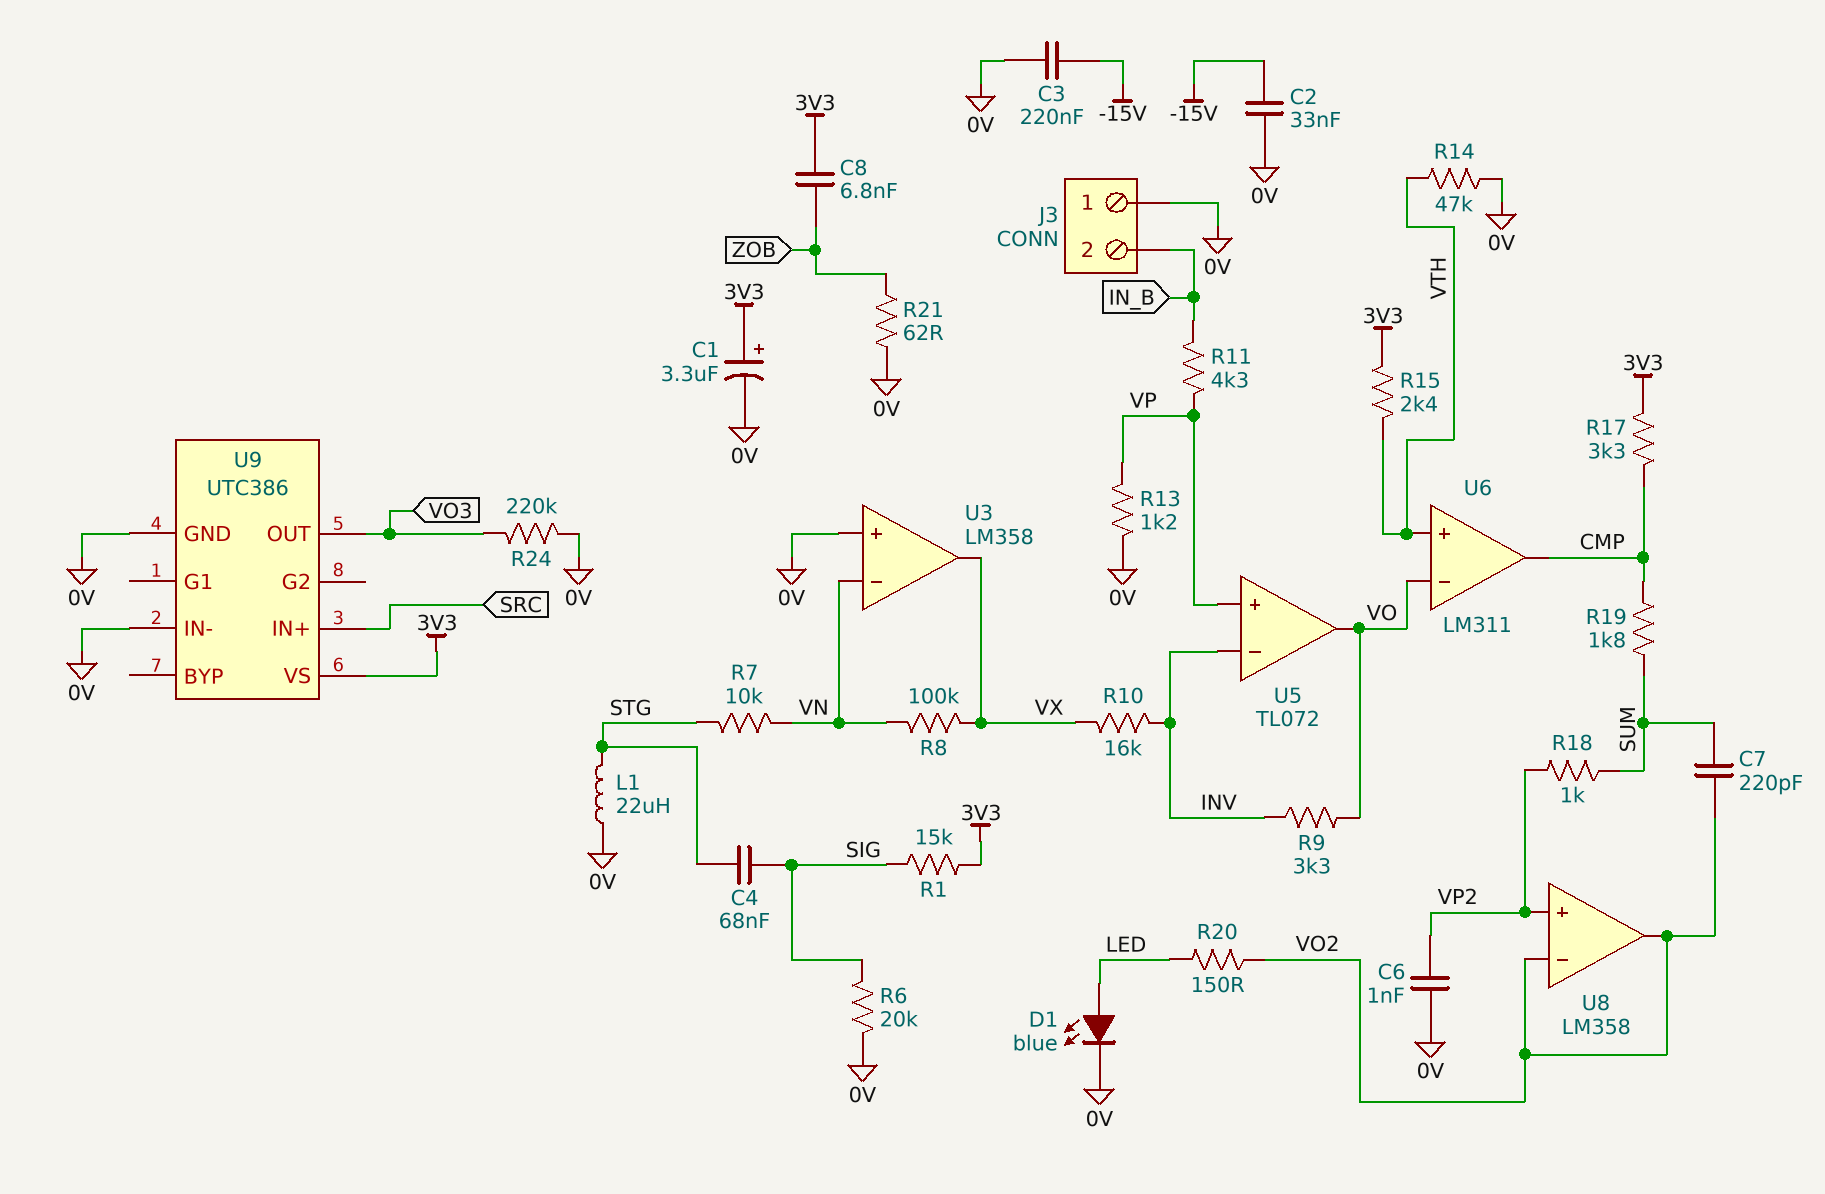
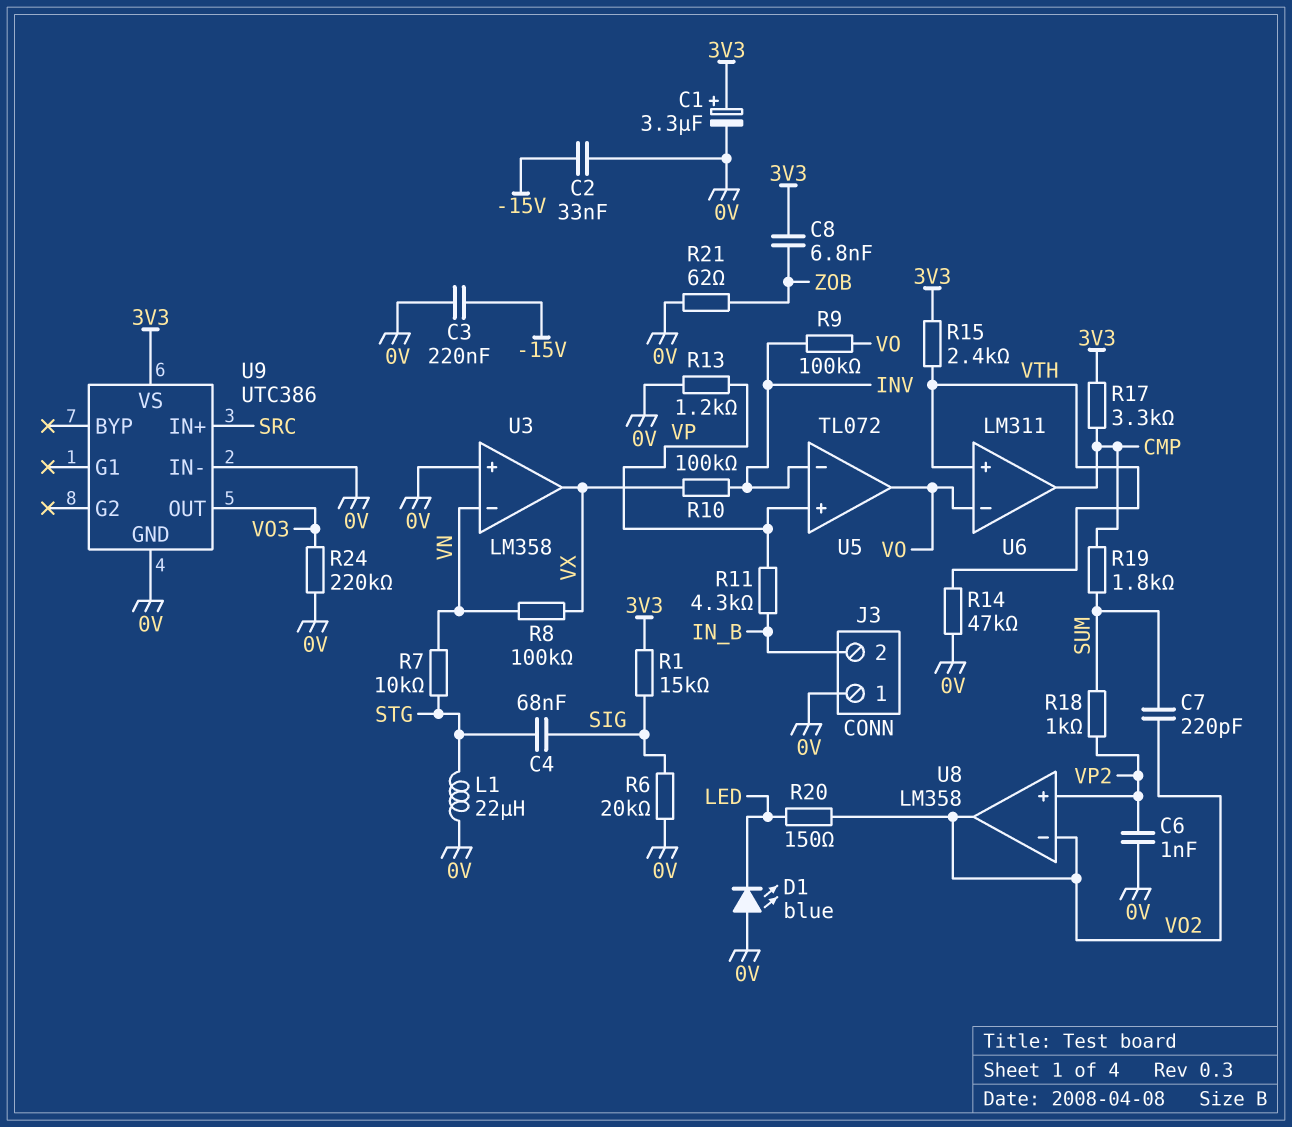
D1: LED blue (A LED, K 0V) -> LED blue (A 0V, K LED)
R9: 3.3k (INV, VO) -> 100k (INV, VO)
R10: 16k (INV, VX) -> 100k (INV, VX)

